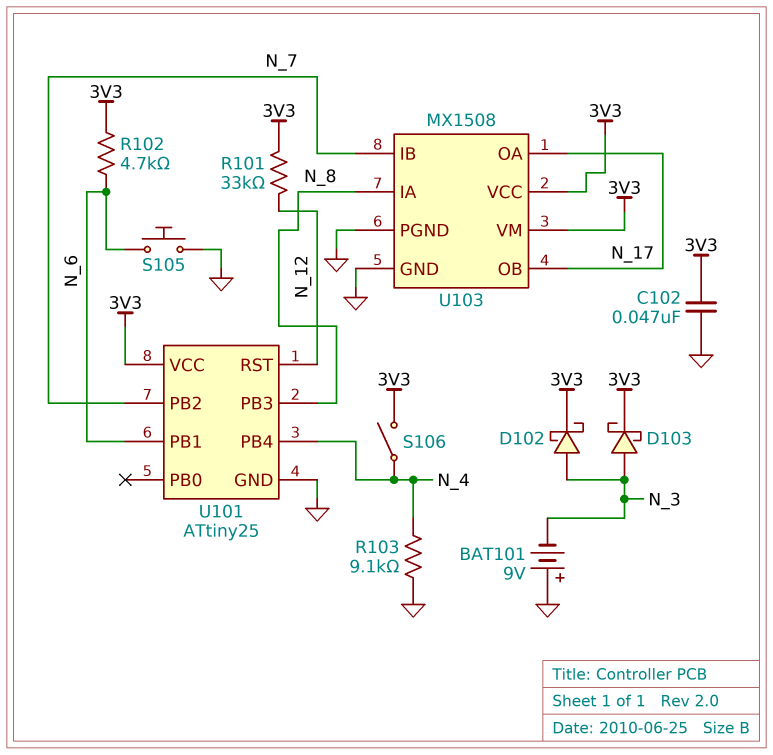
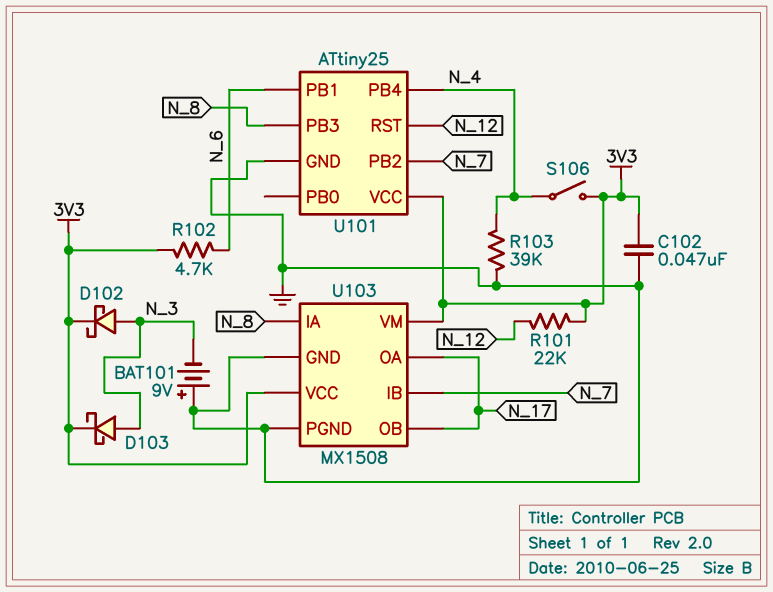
R101: 33k (3V3, N_12) -> 22k (3V3, N_12)
R103: 9.1k (GND, N_4) -> 39k (GND, N_4)
S105: button (GND, N_6) -> none

